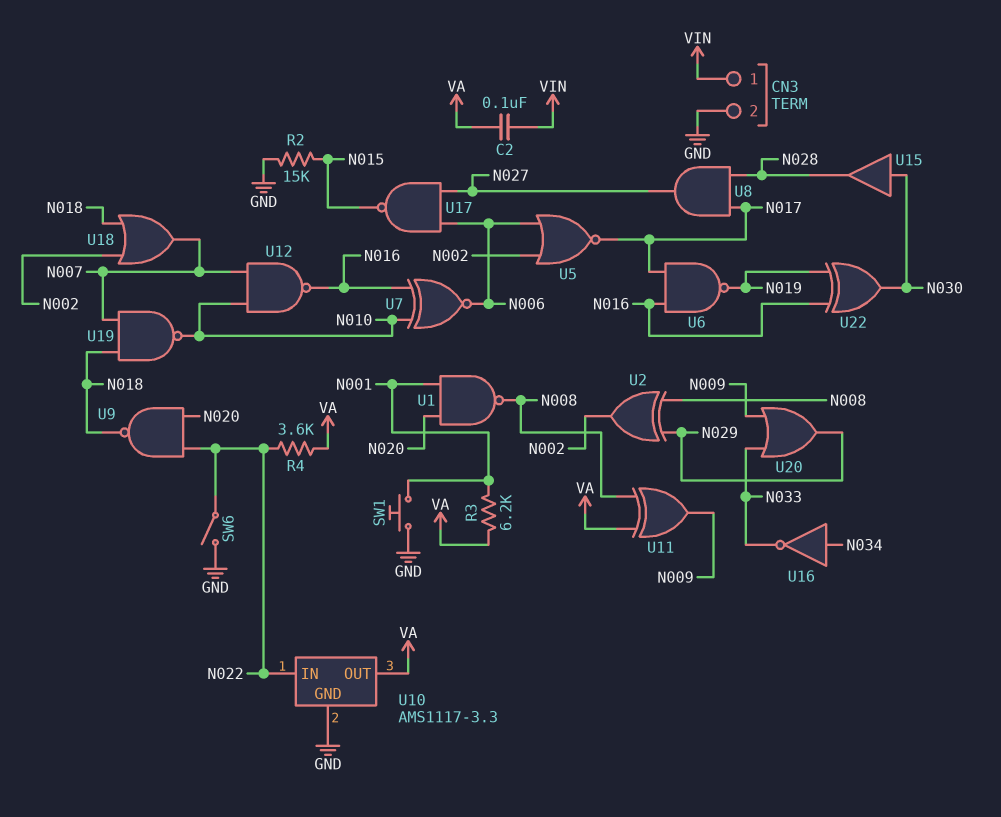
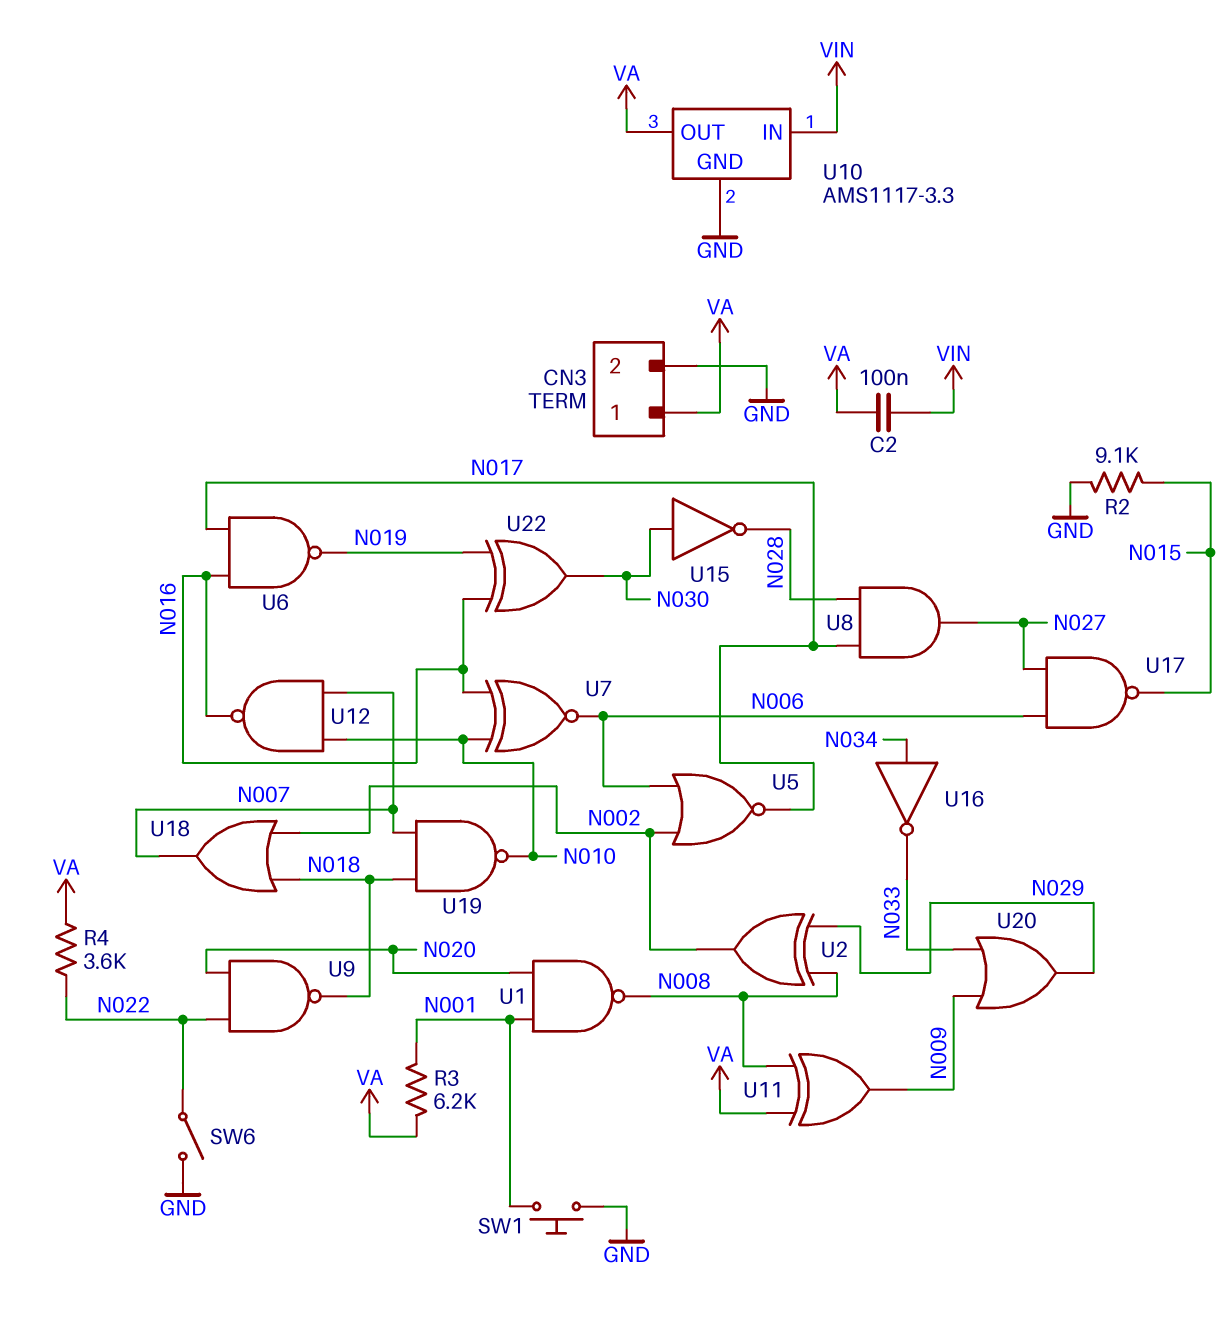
CN3 pin 1: VIN -> VA
R2: 15k (GND, N015) -> 9.1k (GND, N015)
U10 pin IN: N022 -> VIN
U15: buffer (in N030, out N028) -> NOT (in N030, out N028)

